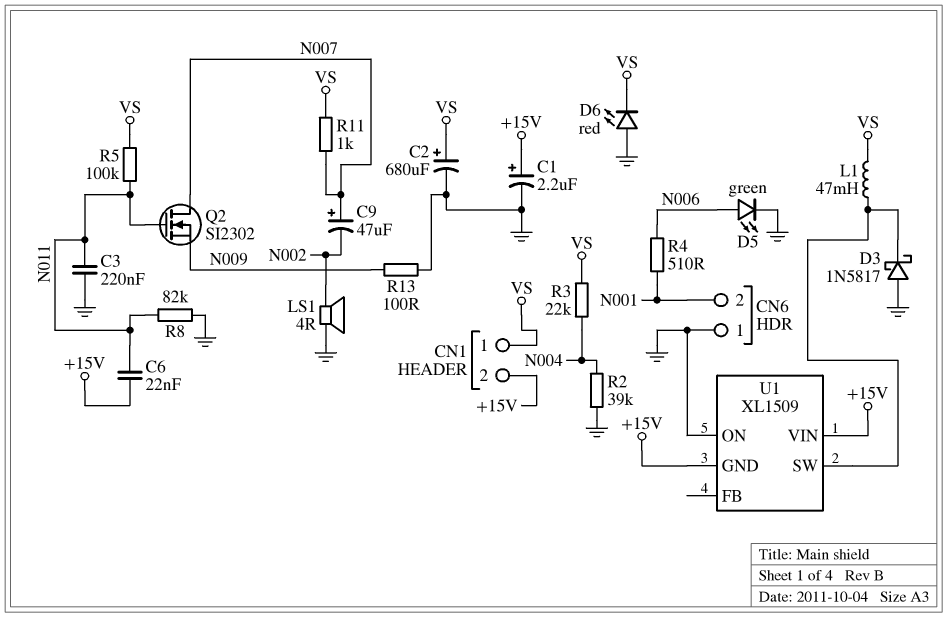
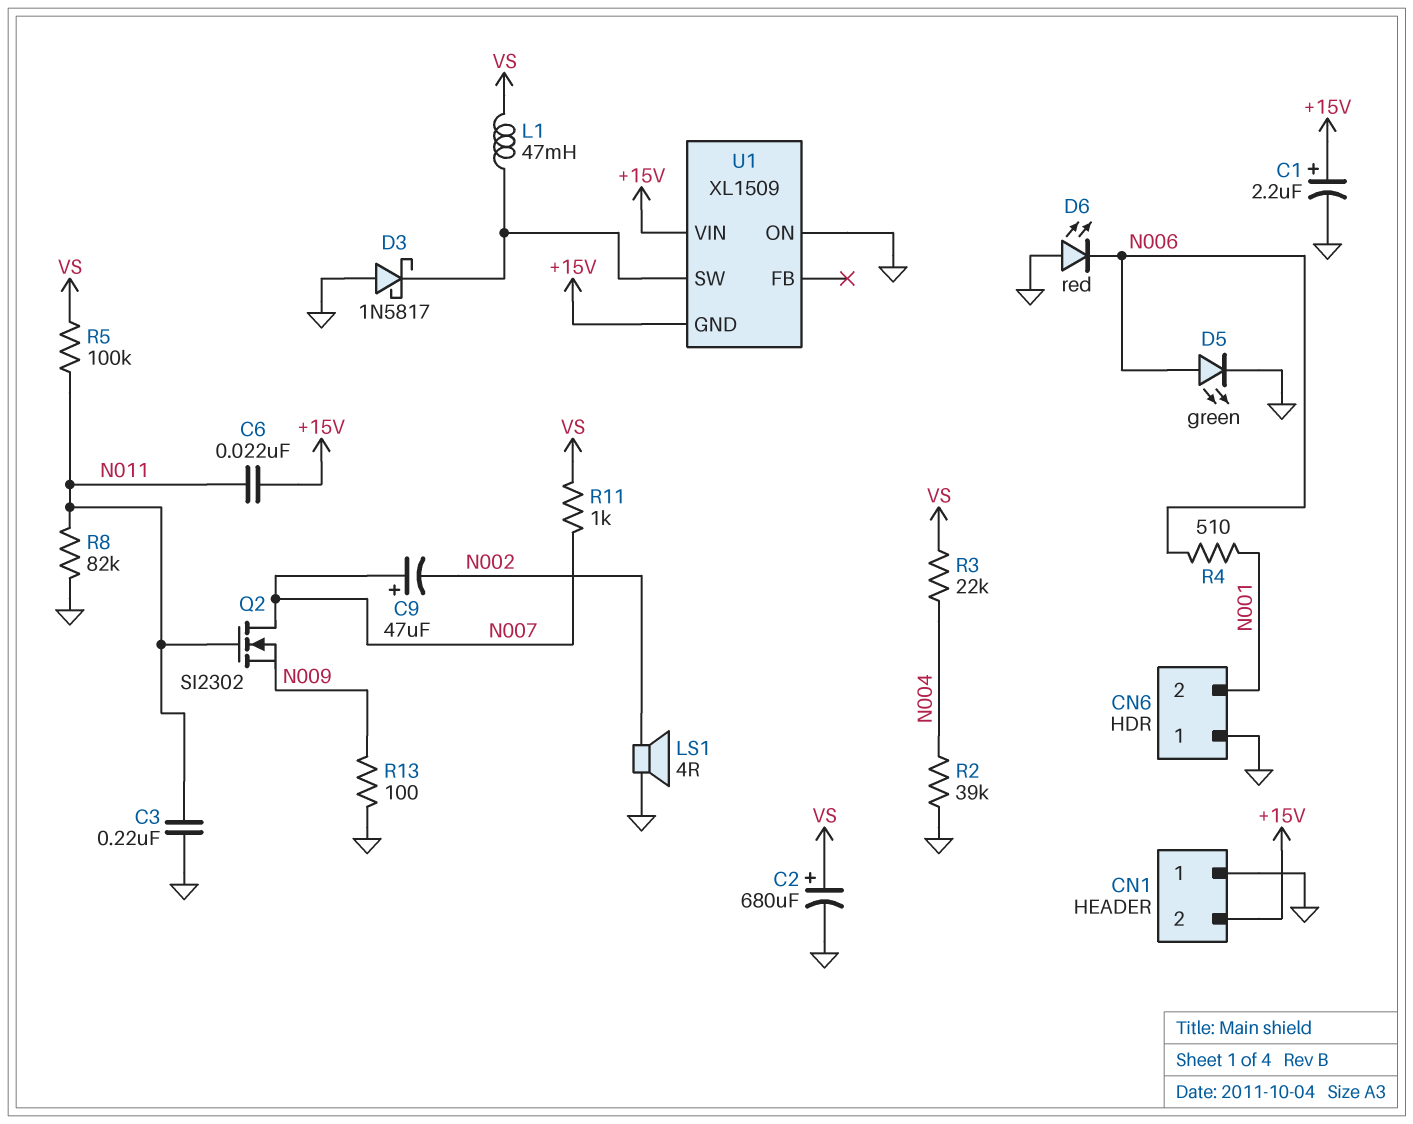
CN1 pin 1: VS -> GND
D6: LED red (A GND, K VS) -> LED red (A GND, K N006)

